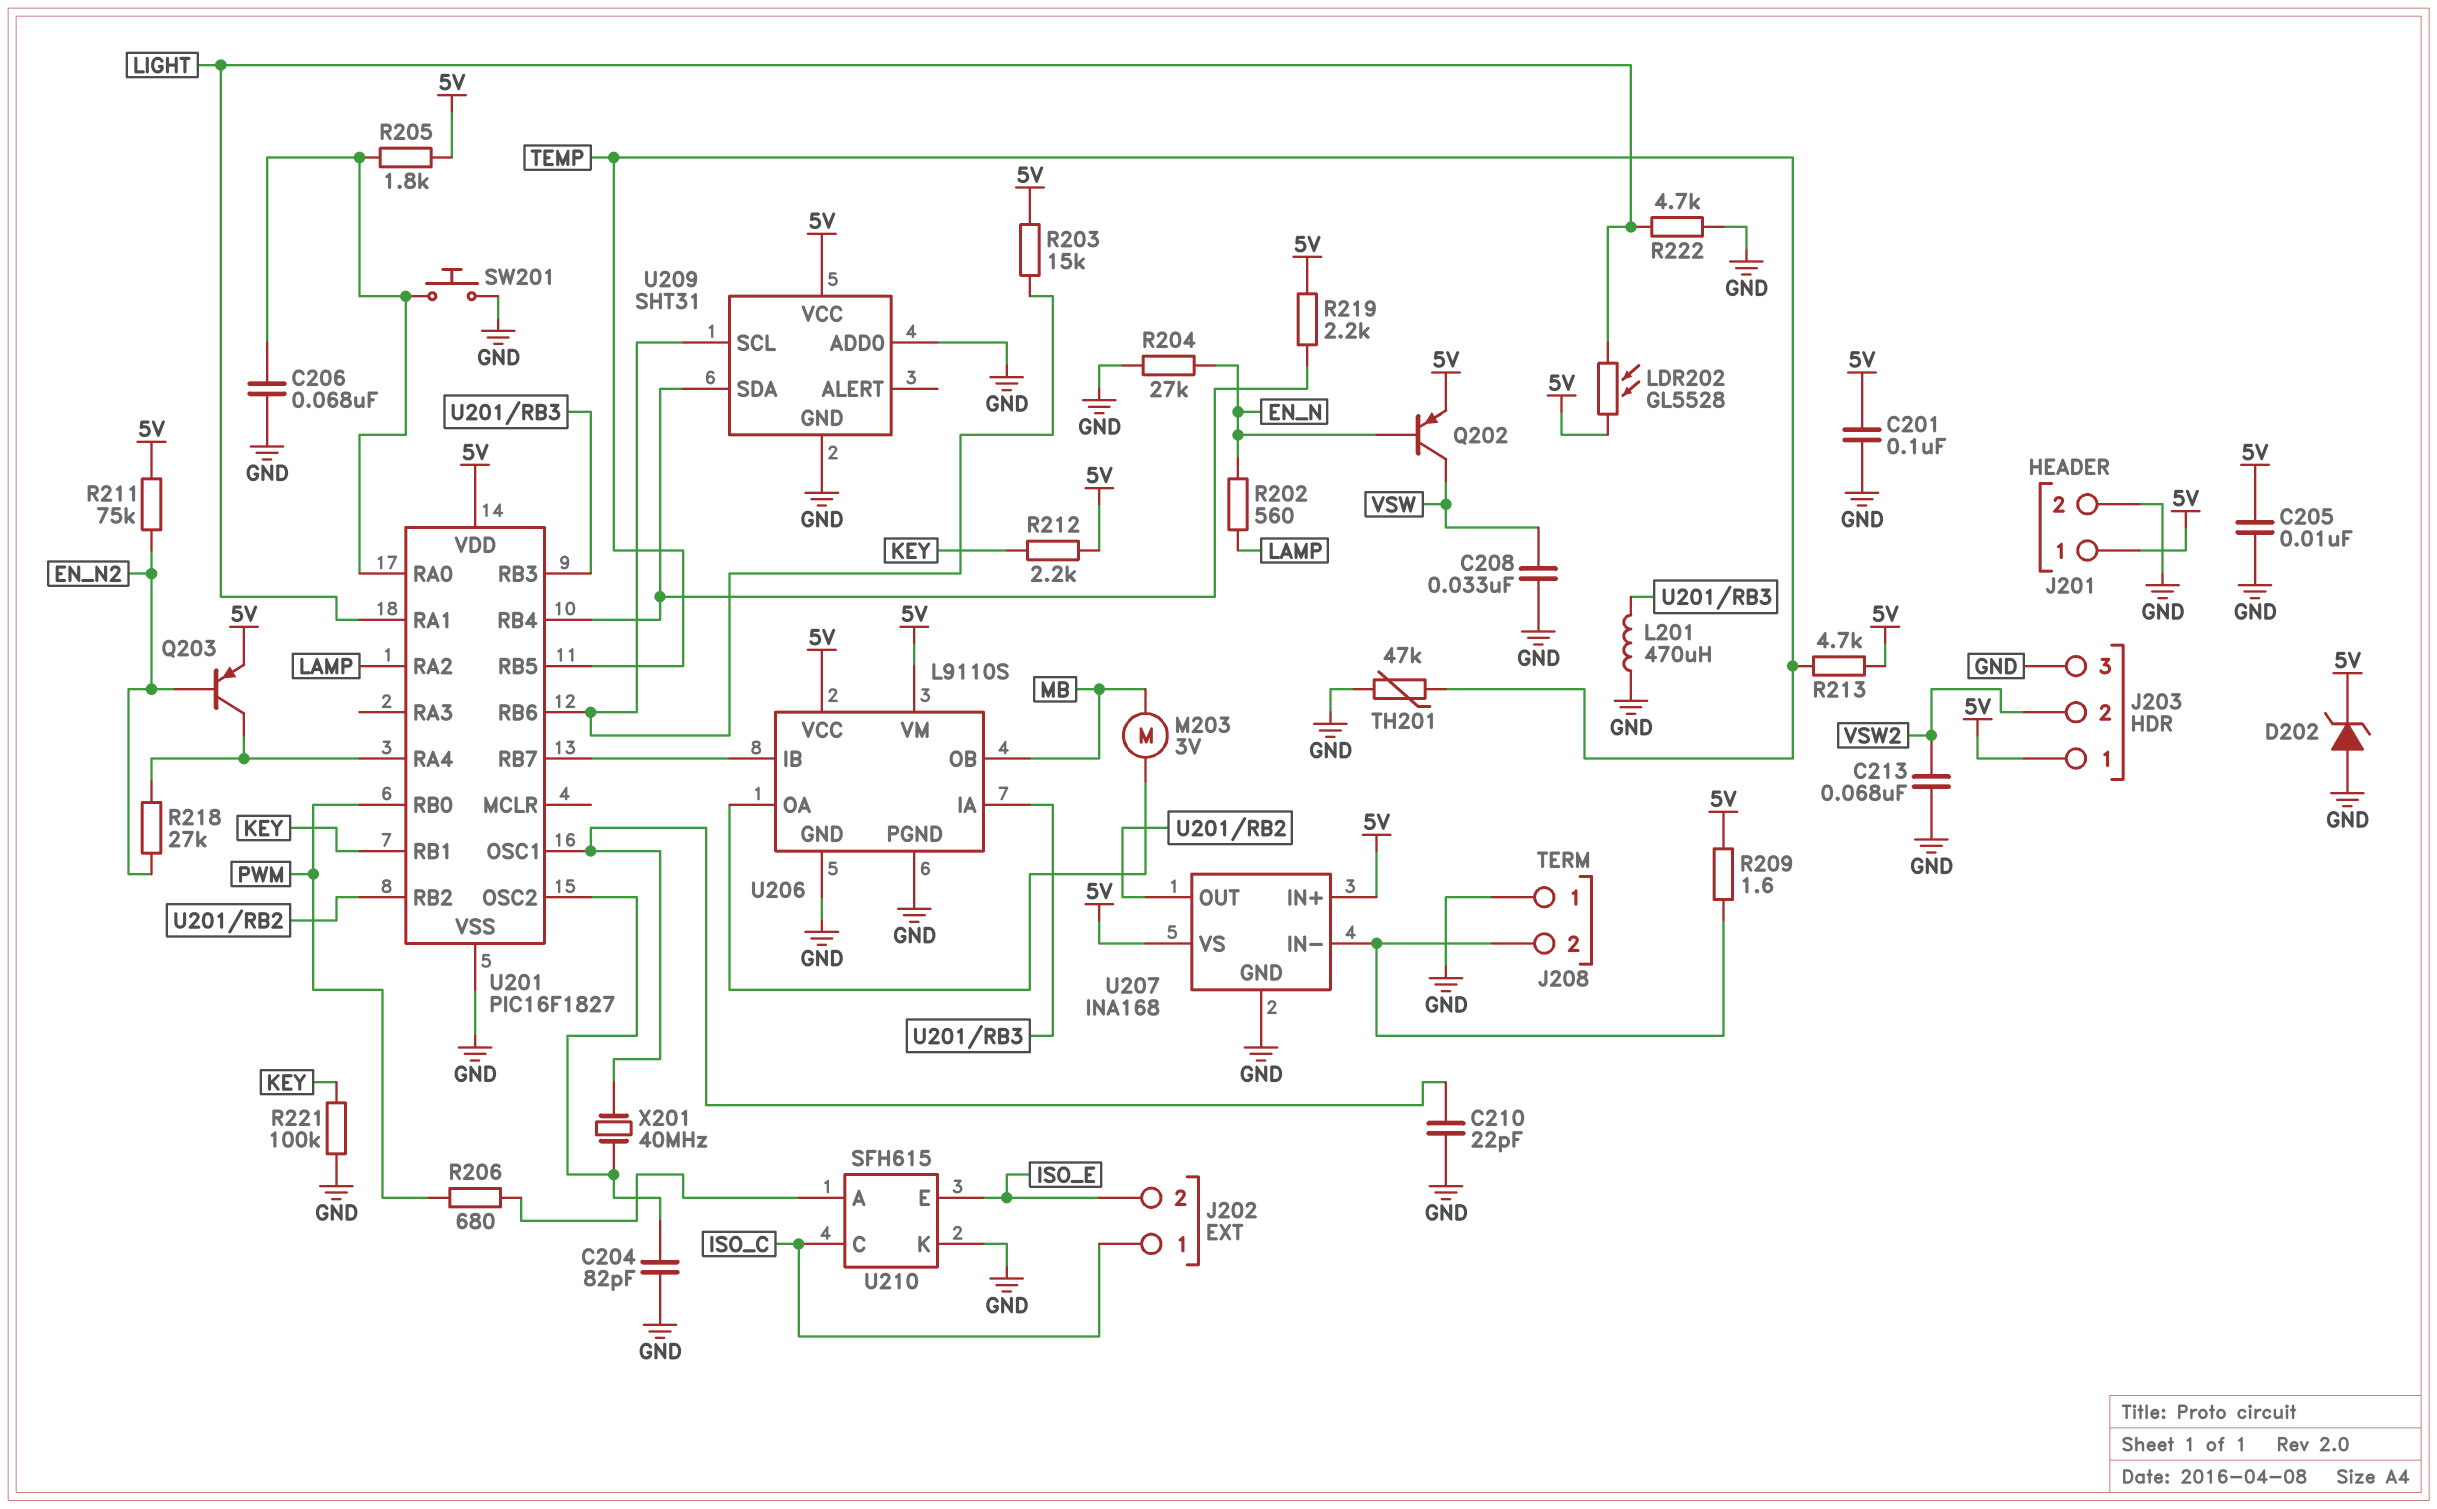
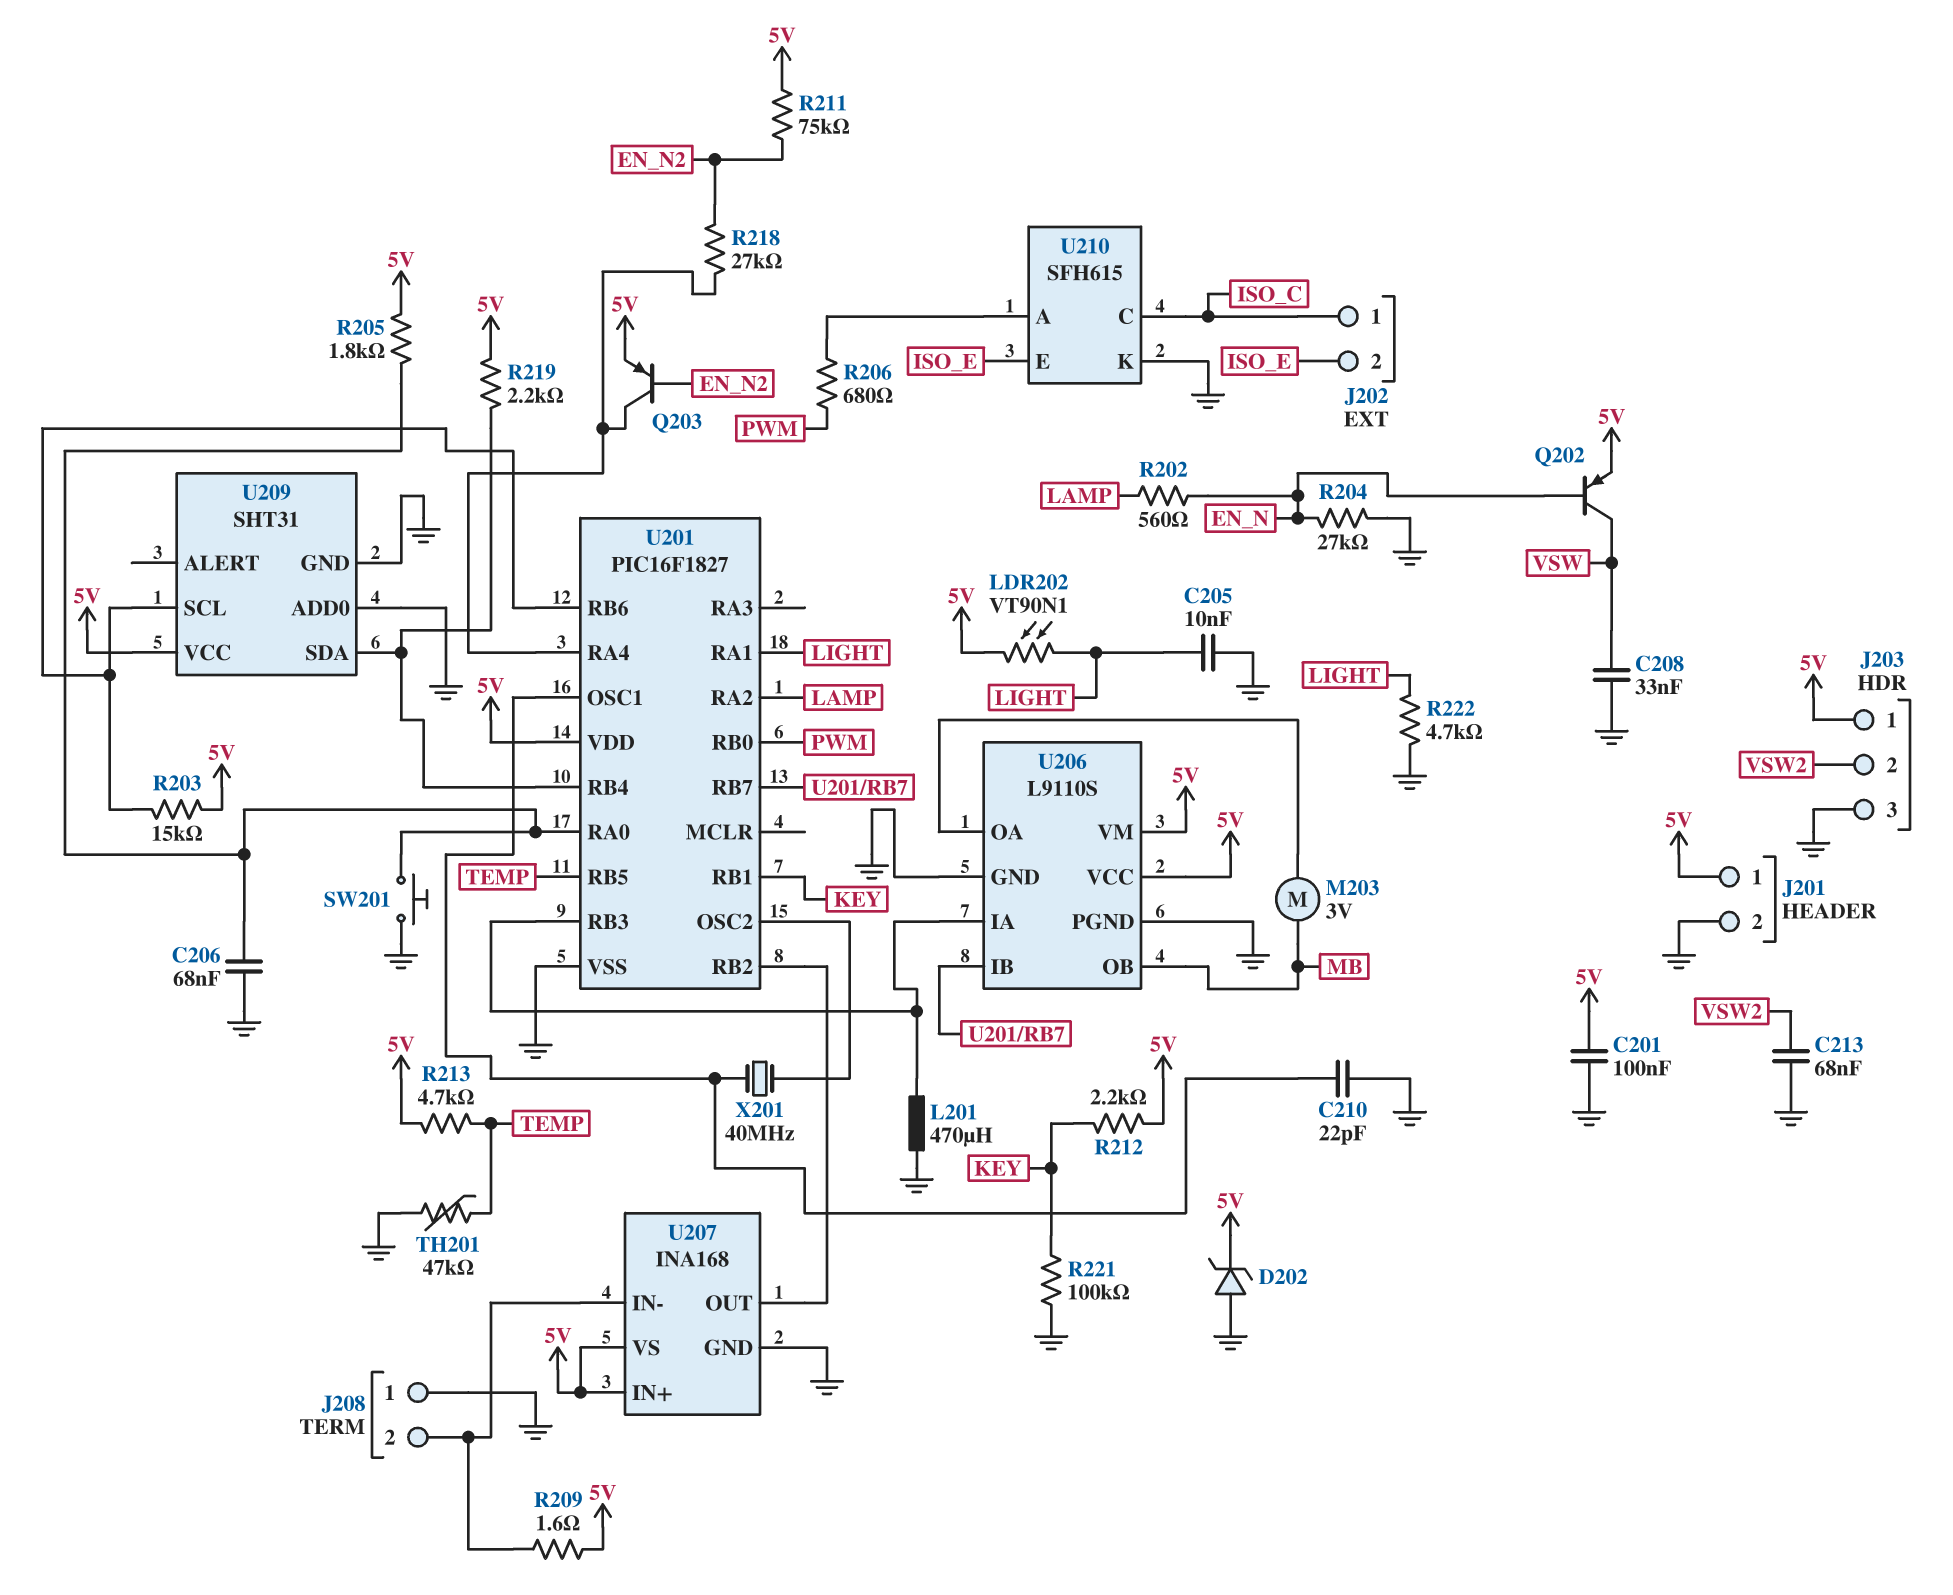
C204: 82pF (GND, U201/OSC2) -> none
C205: 10nF (5V, GND) -> 10nF (GND, LIGHT)
LDR202: GL5528 (5V, LIGHT) -> VT90N1 (5V, LIGHT)

